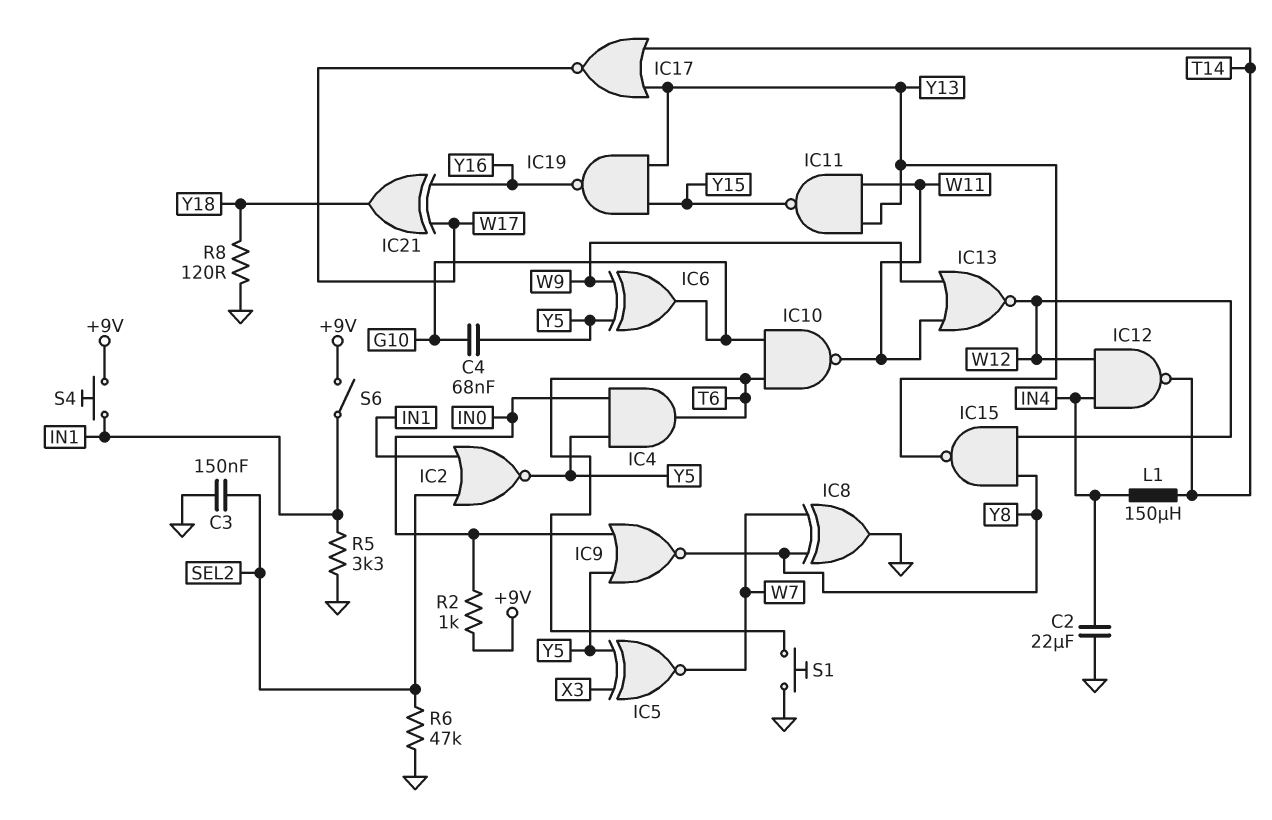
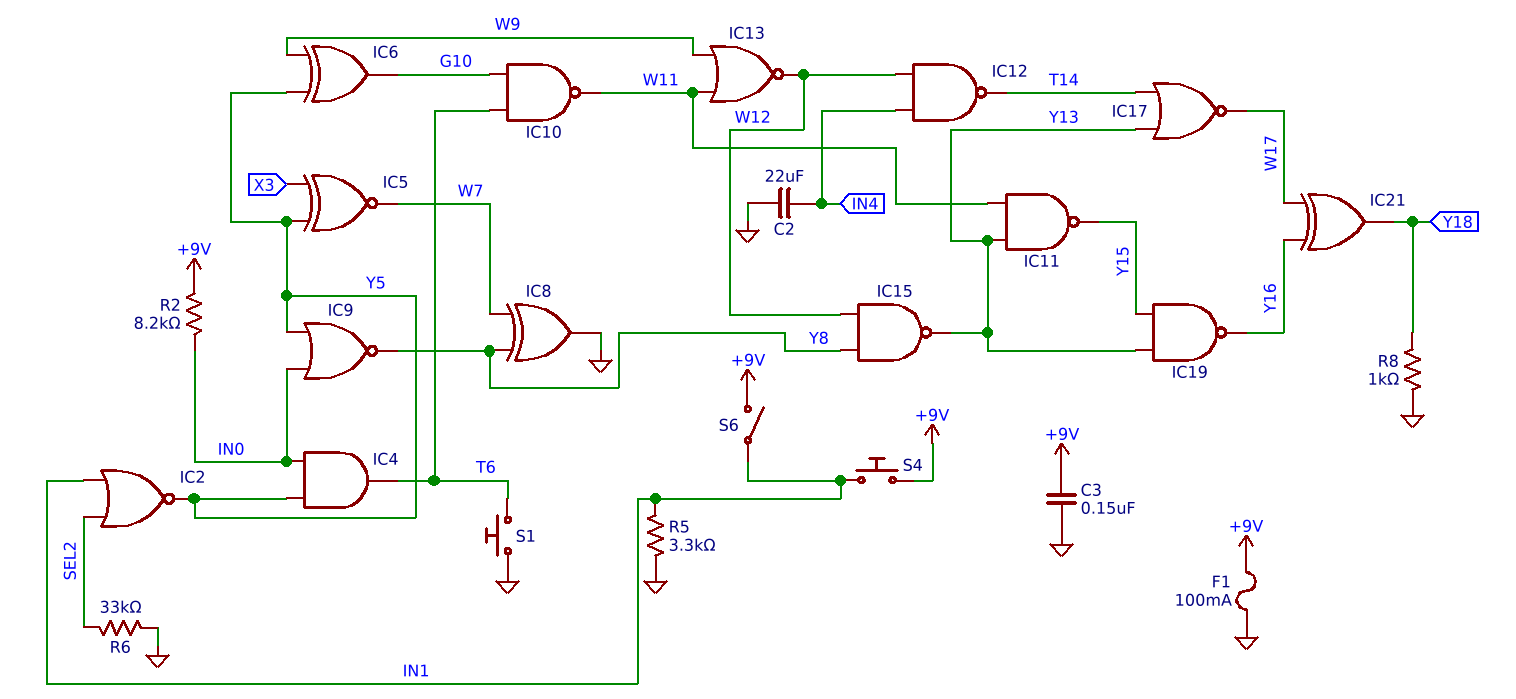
C3: 150nF (GND, SEL2) -> 150nF (+9V, GND)
C4: 68nF (G10, Y5) -> none
F1: none -> 100mA (+9V, GND)
L1: 150uH (IN4, T14) -> none
R2: 1k (+9V, IN0) -> 8.2k (+9V, IN0)
R6: 47k (GND, SEL2) -> 33k (GND, SEL2)
R8: 120 (GND, Y18) -> 1k (GND, Y18)

